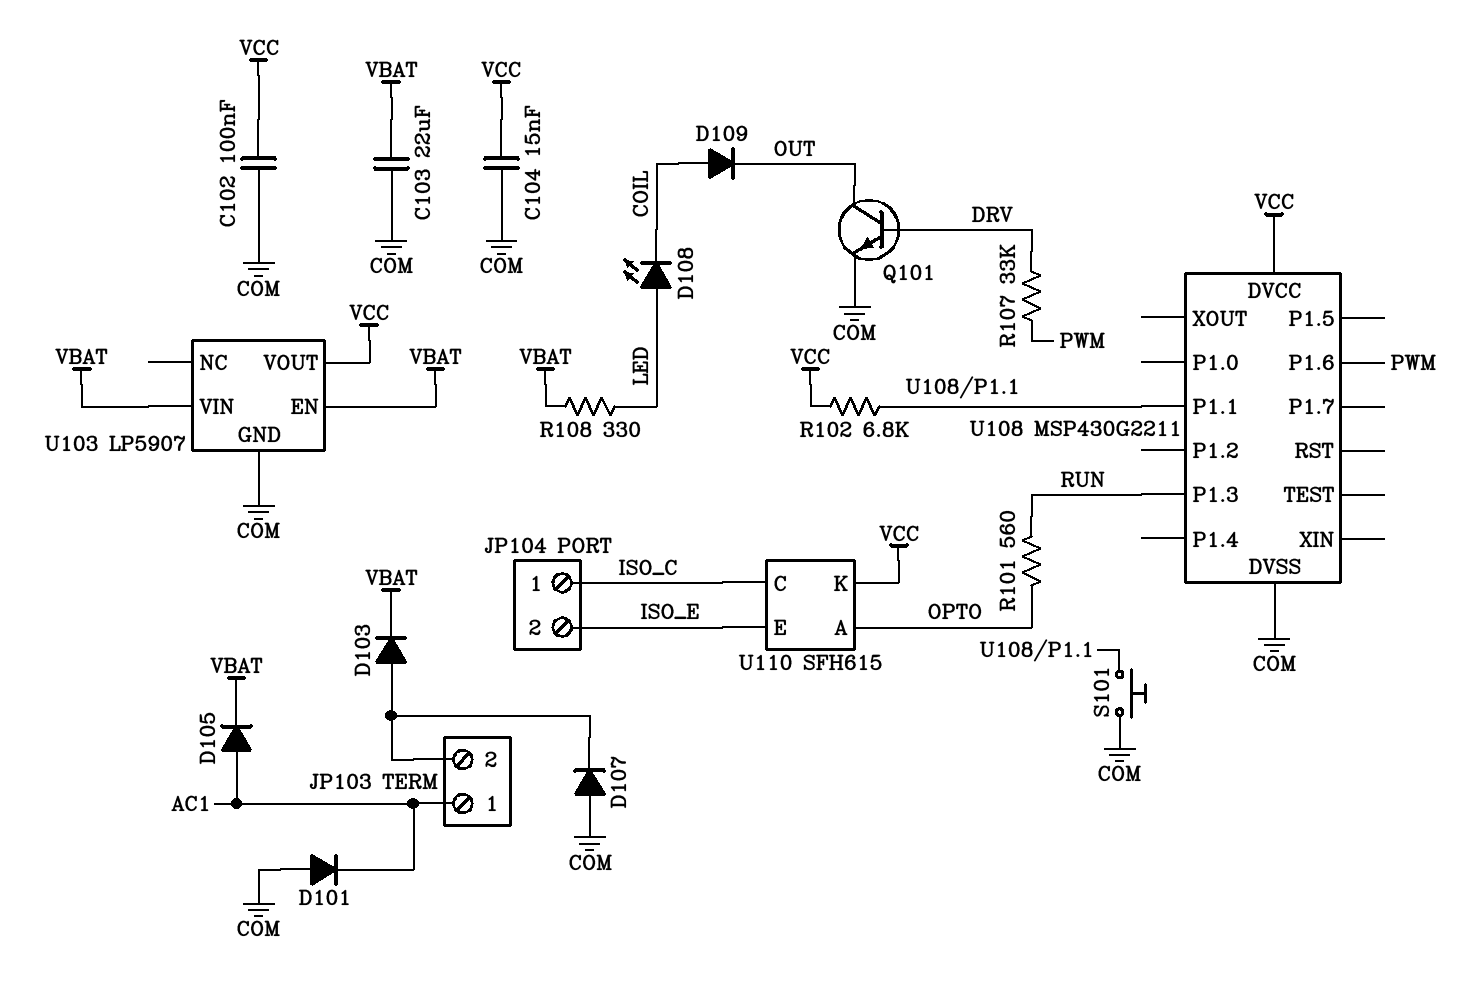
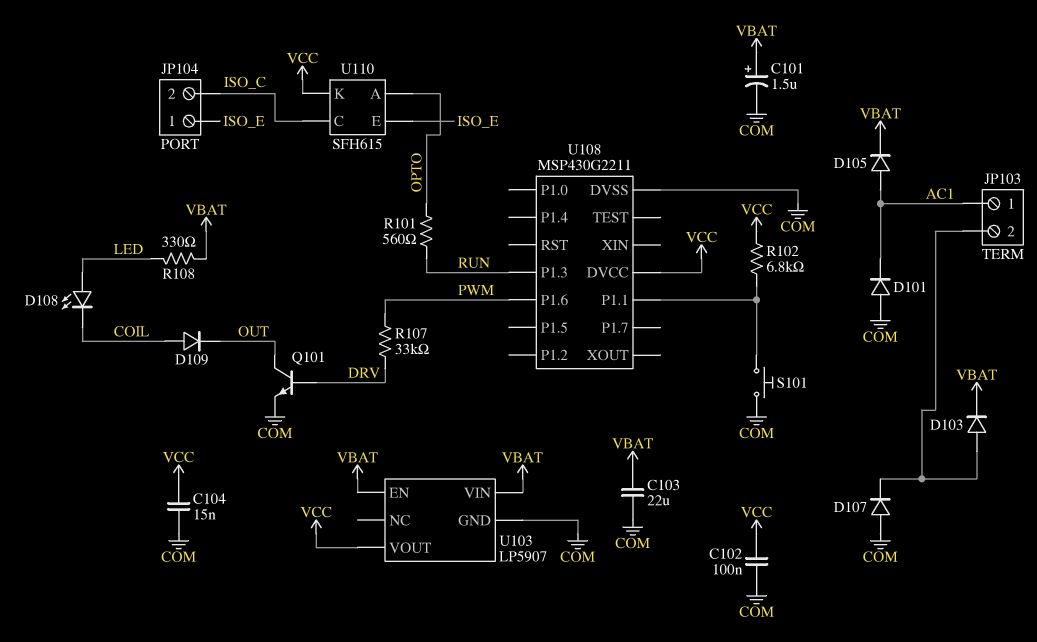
C101: none -> 1.5uF (plus VBAT, minus COM)
JP104 pin 1: ISO_C -> ISO_E
JP104 pin 2: ISO_E -> ISO_C

